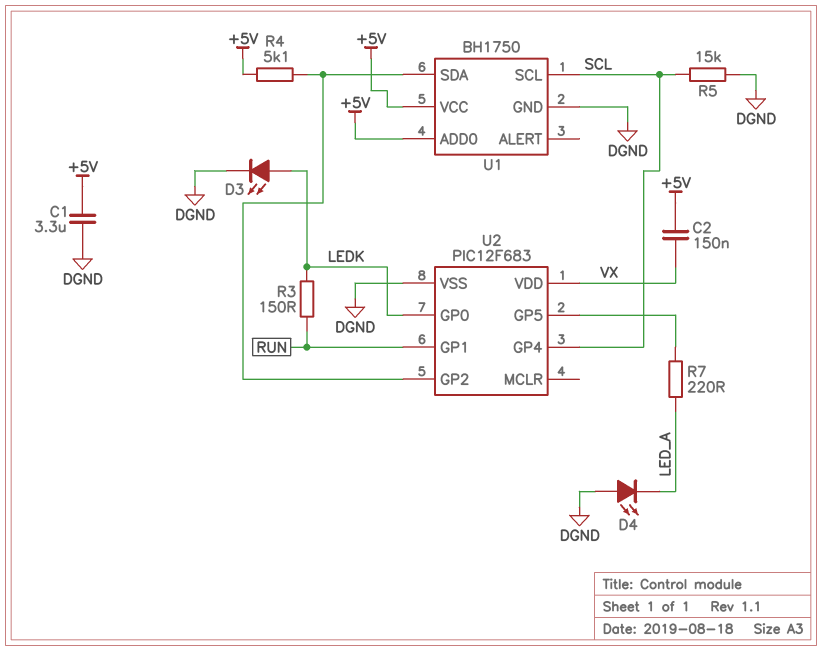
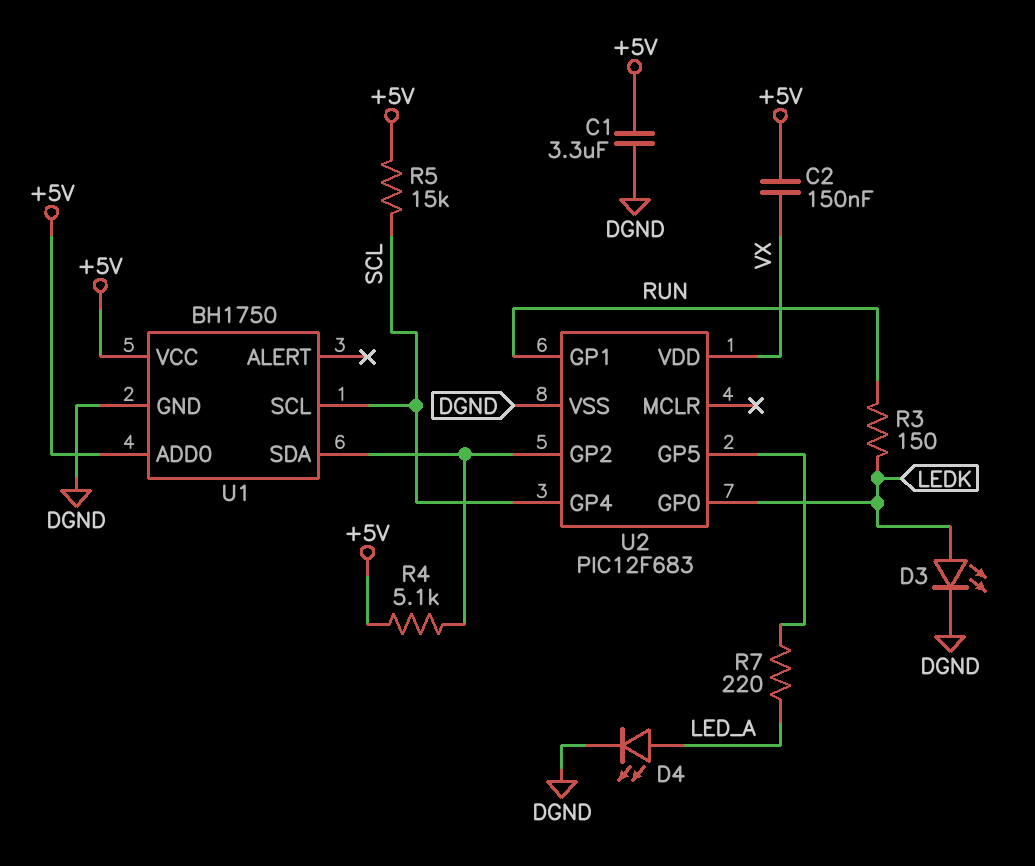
D4: LED (A DGND, K LED_A) -> LED (A LED_A, K DGND)
R5: 15k (DGND, SCL) -> 15k (+5V, SCL)

